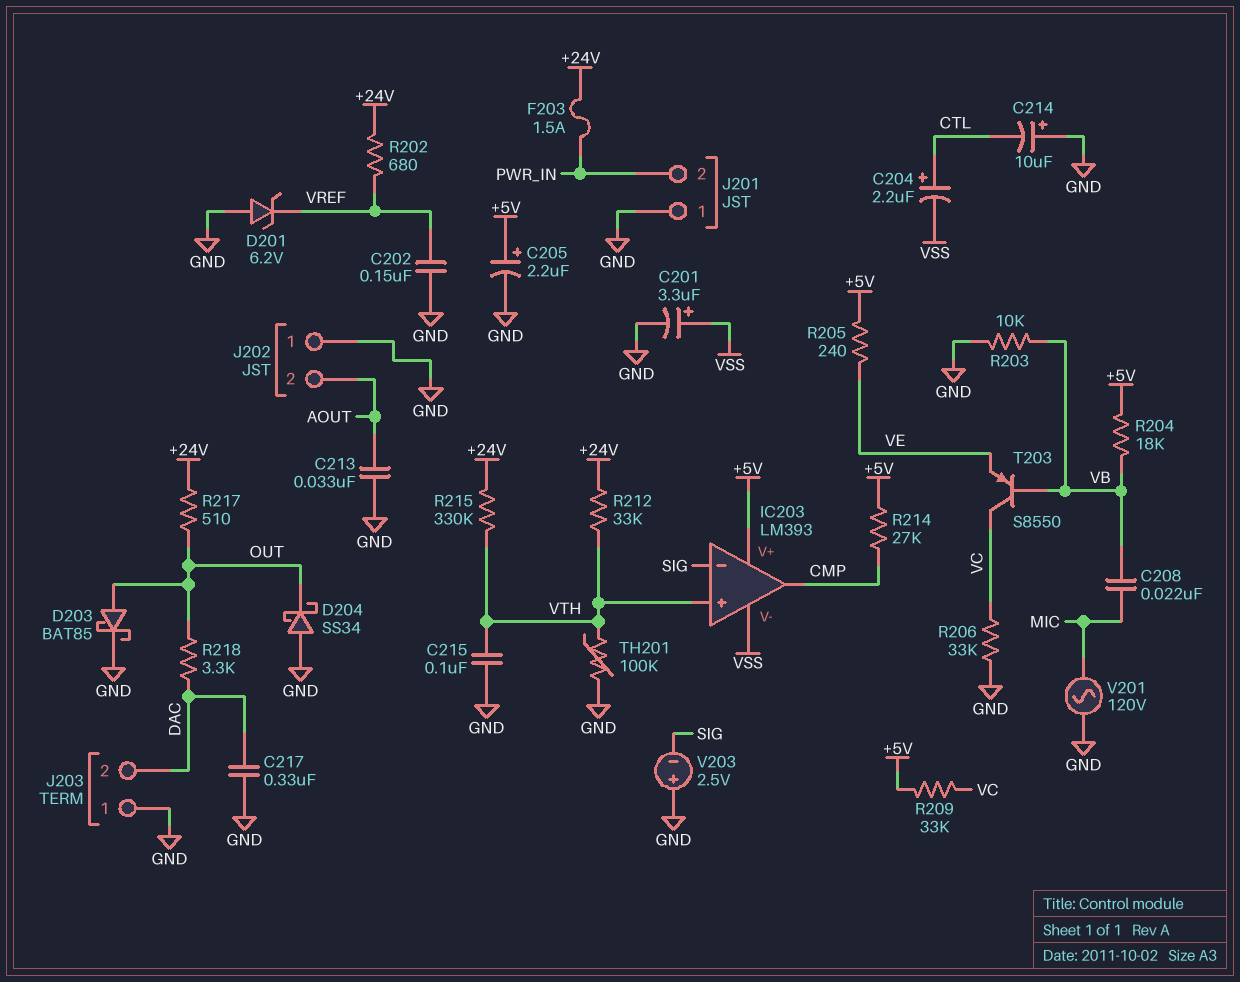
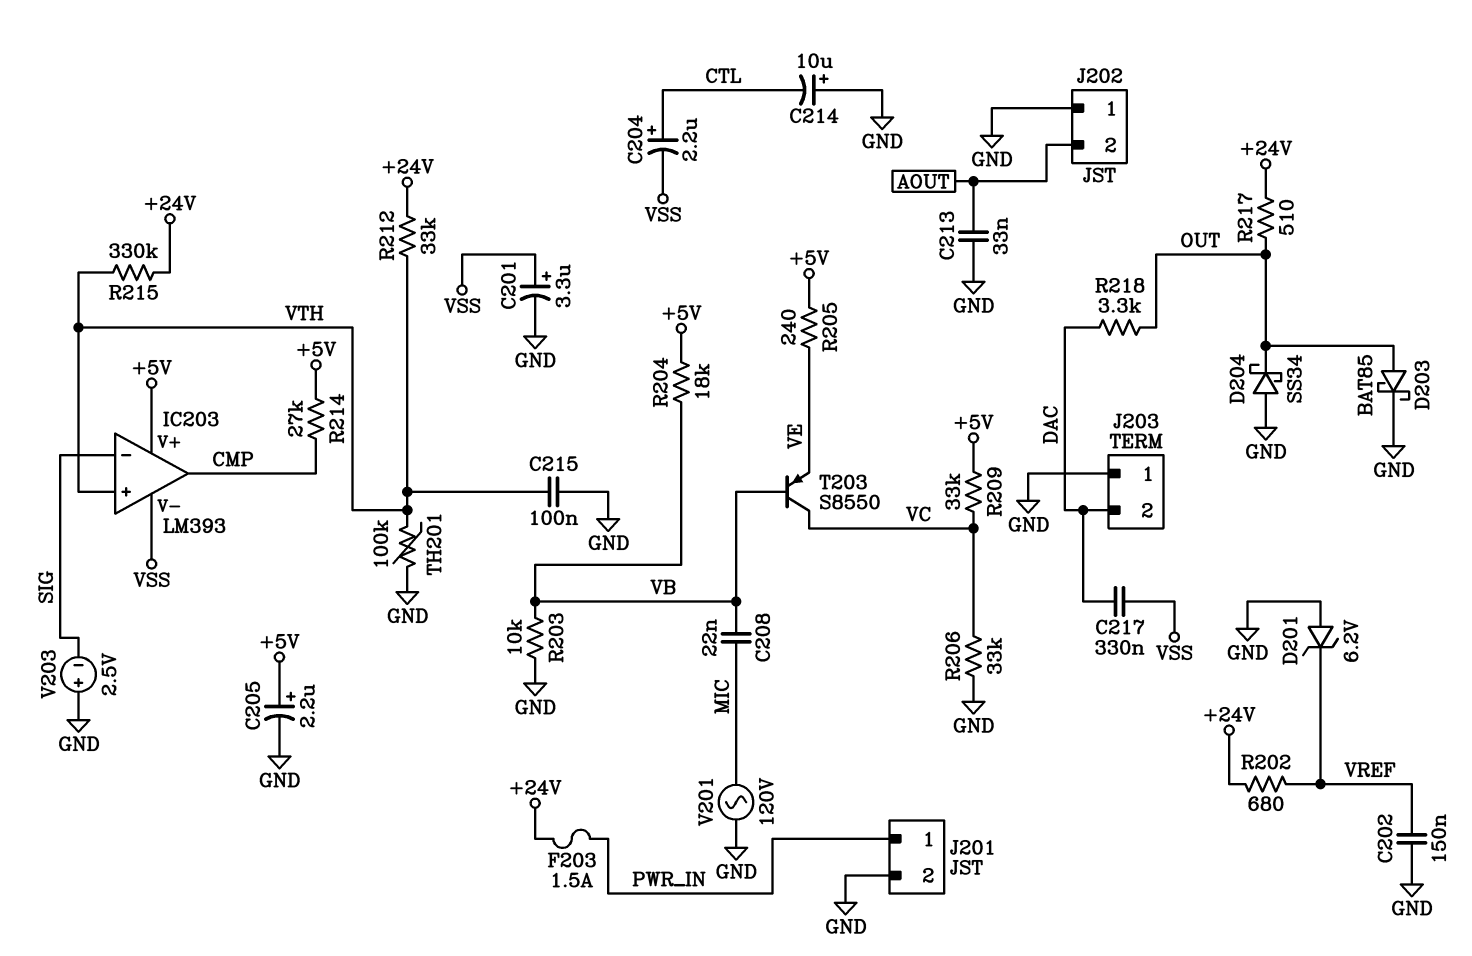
C217: 330nF (DAC, GND) -> 330nF (DAC, VSS)
J201 pin 1: GND -> PWR_IN
J201 pin 2: PWR_IN -> GND

